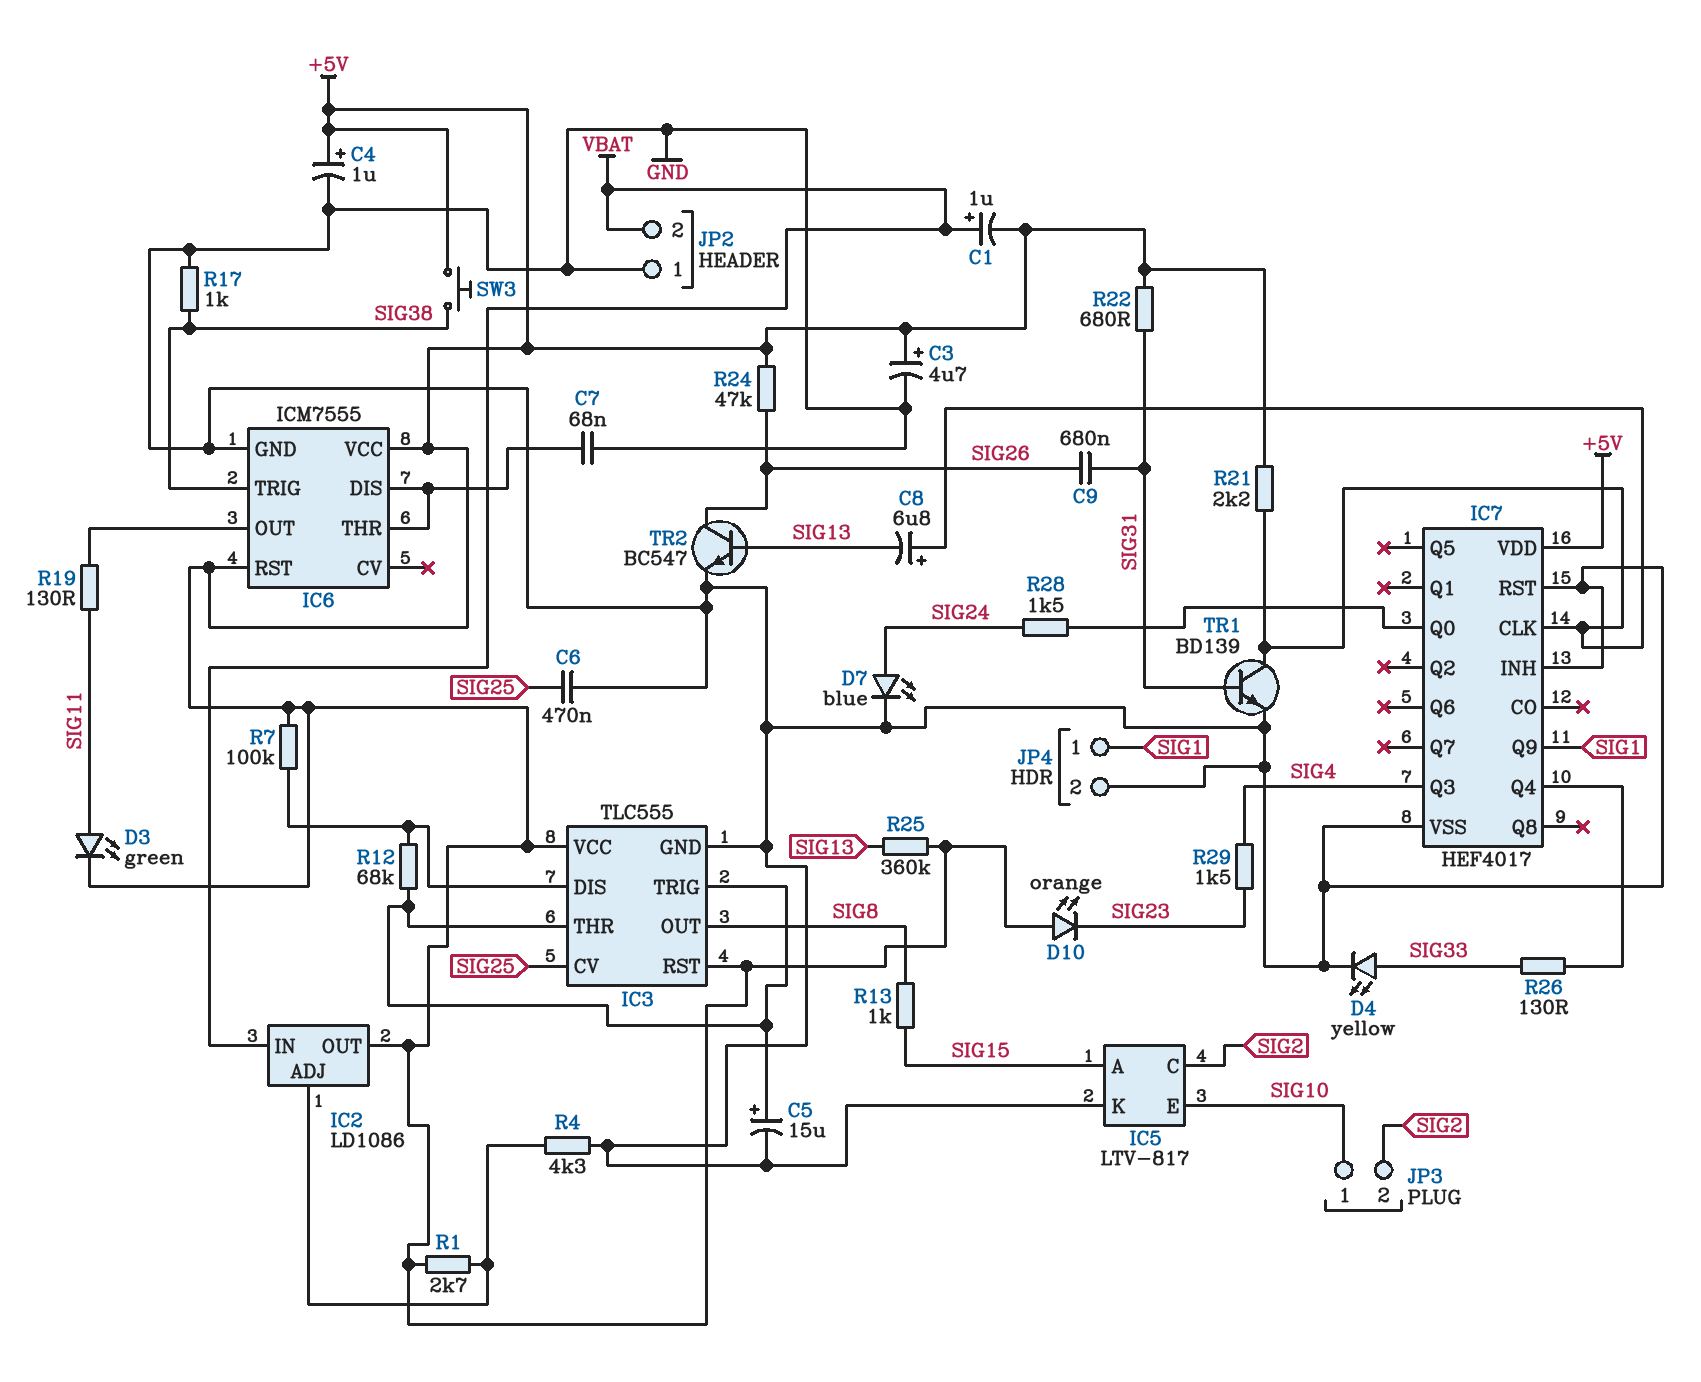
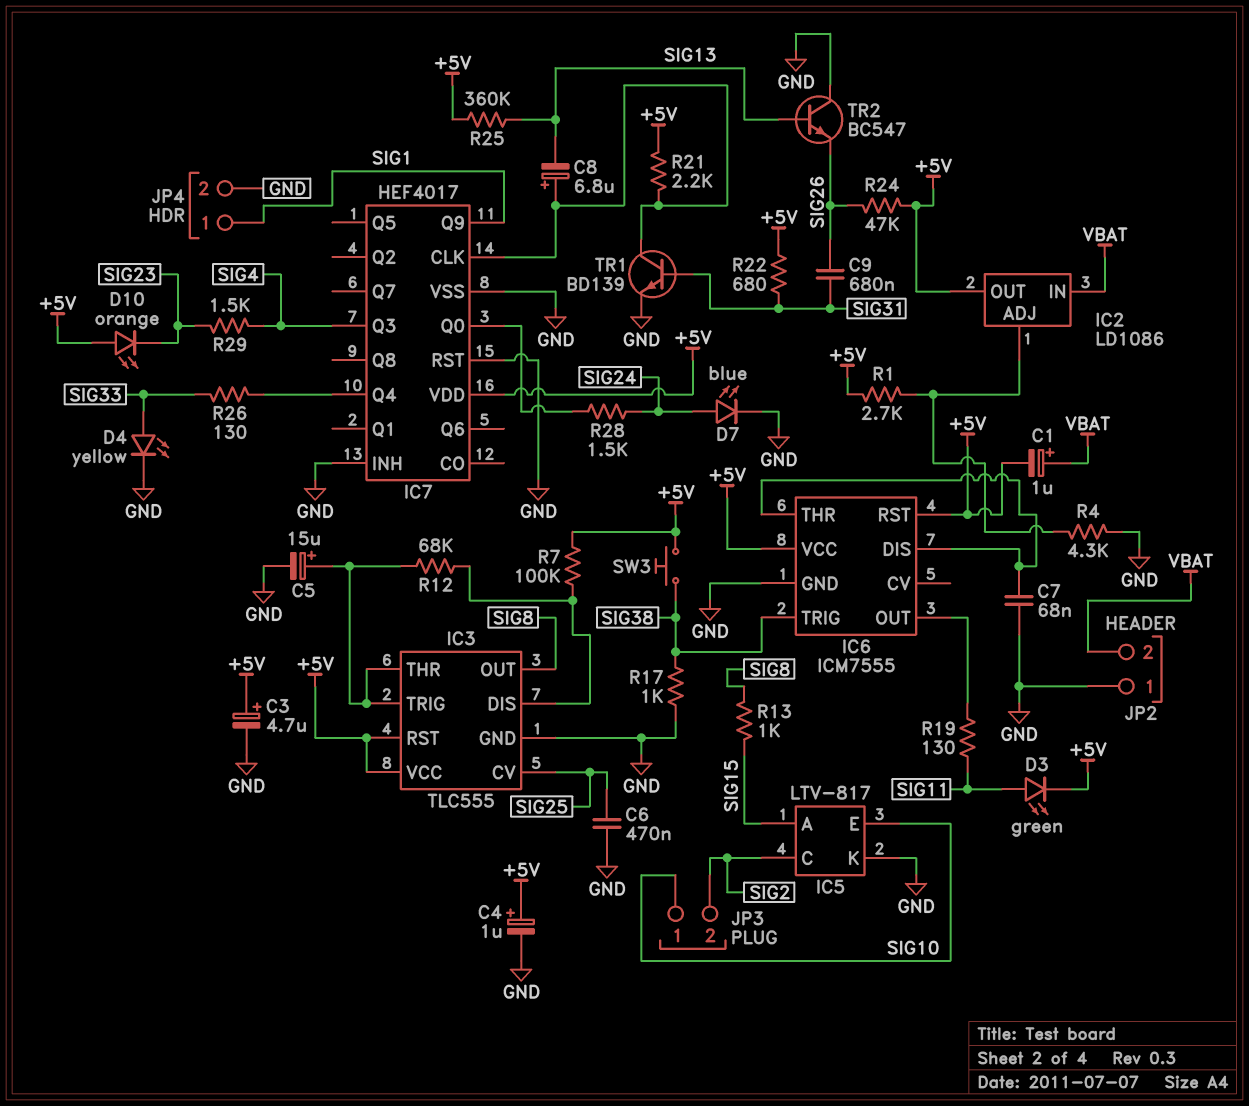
TR2: NPN BC547 (B SIG13, C SIG26, E GND) -> NPN BC547 (B SIG13, C GND, E SIG26)

